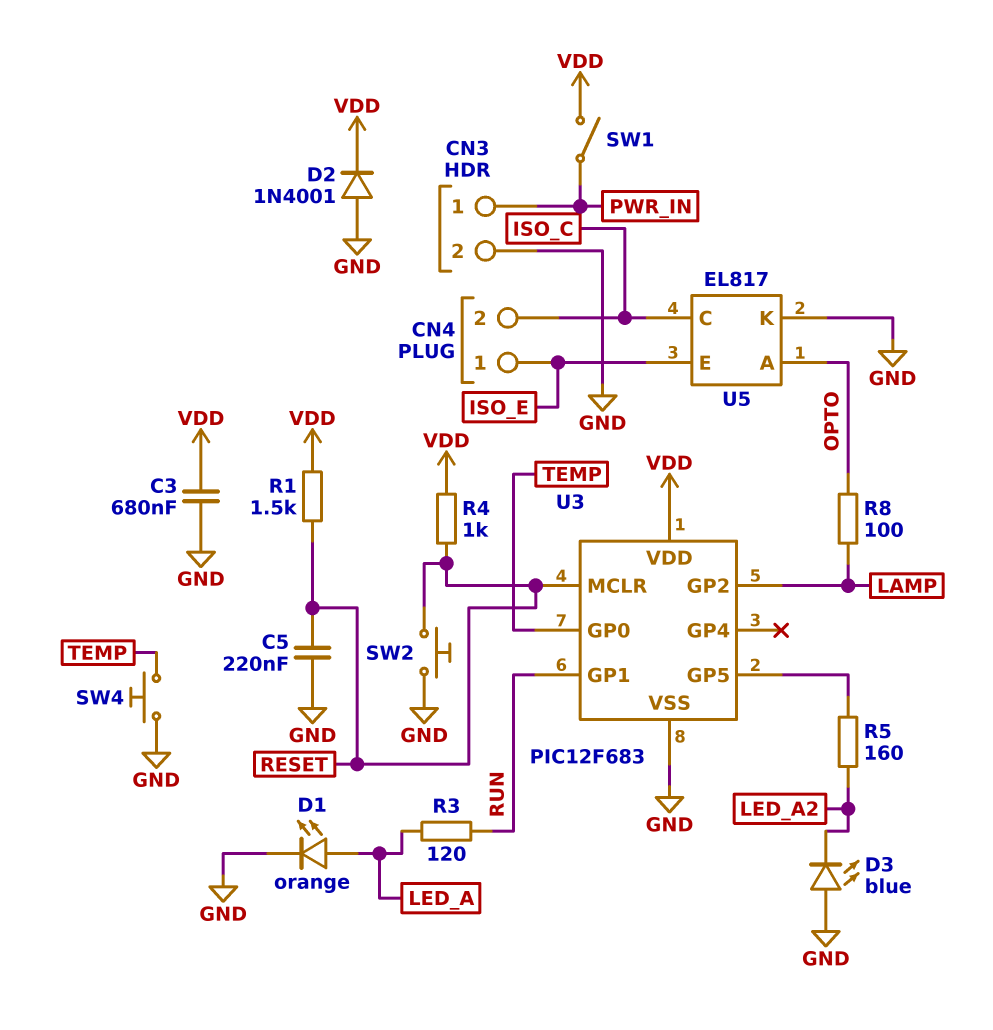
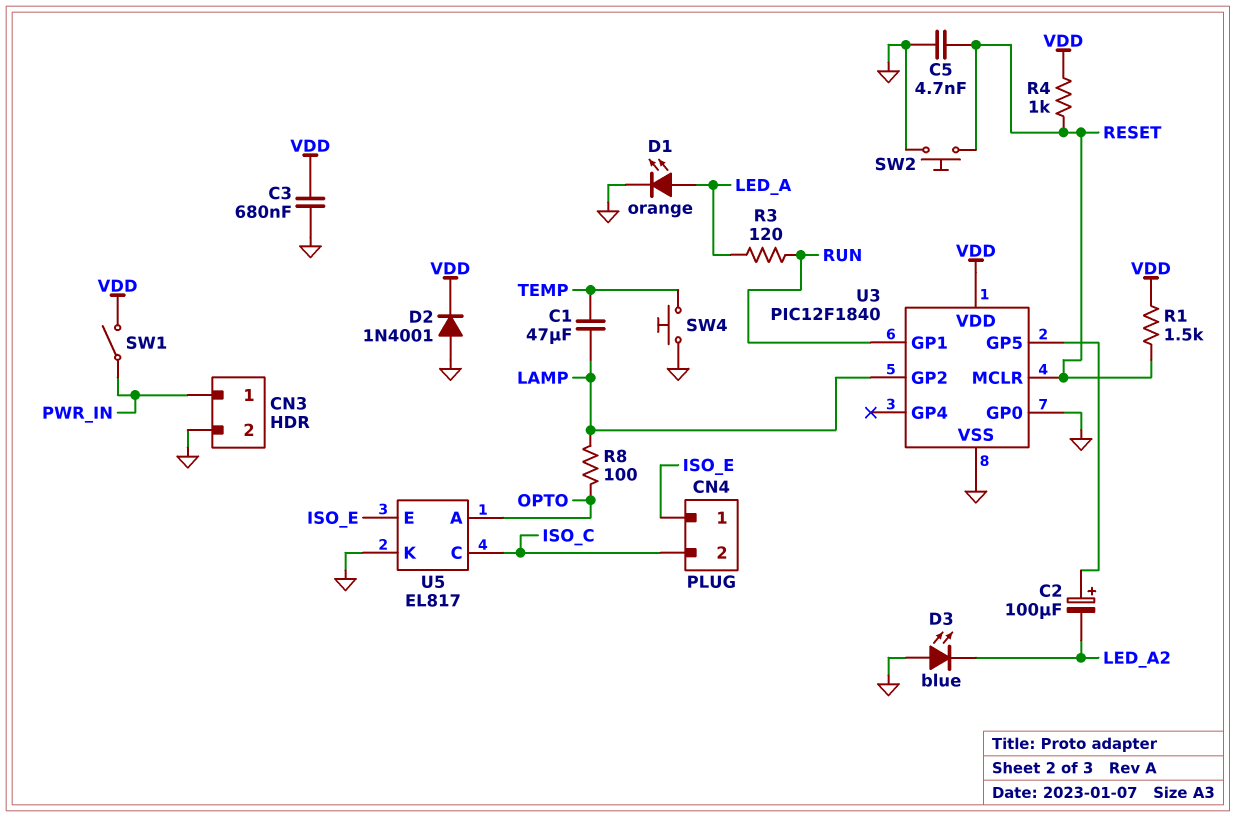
C1: none -> 47uF (LAMP, TEMP)
C2: none -> 100uF (plus U3/GP5, minus LED_A2)
C5: 220nF (GND, RESET) -> 4.7nF (GND, RESET)
R5: 160 (LED_A2, U3/GP5) -> none
U3: PIC12F683 -> PIC12F1840
U3 pin GP0: TEMP -> GND

